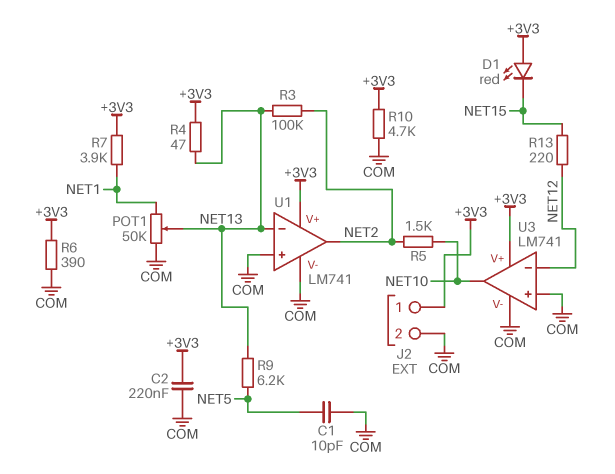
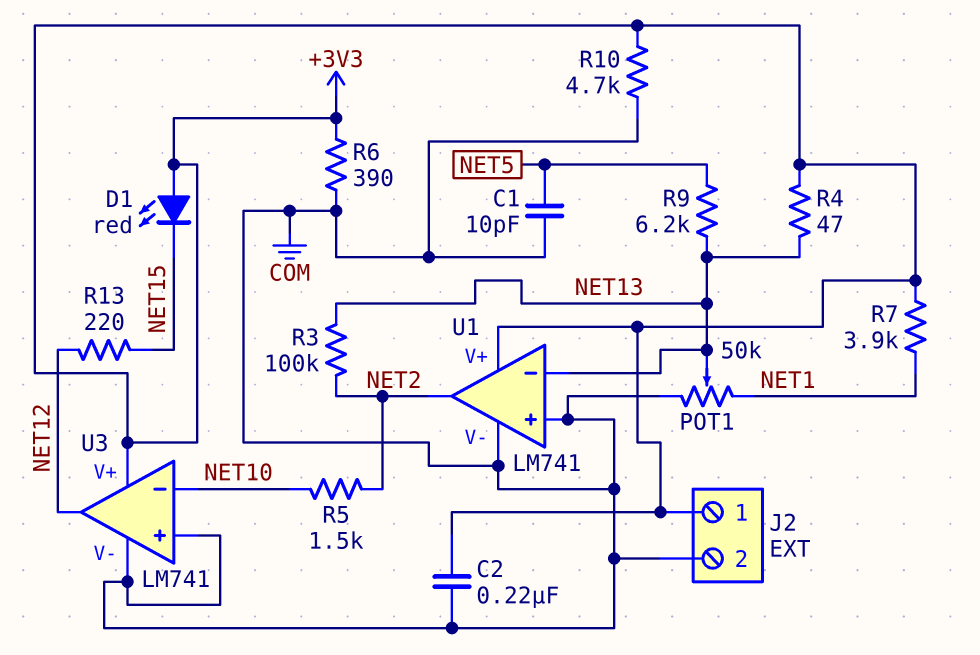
U3 pin in-: NET12 -> NET10
U3 pin out: NET10 -> NET12

